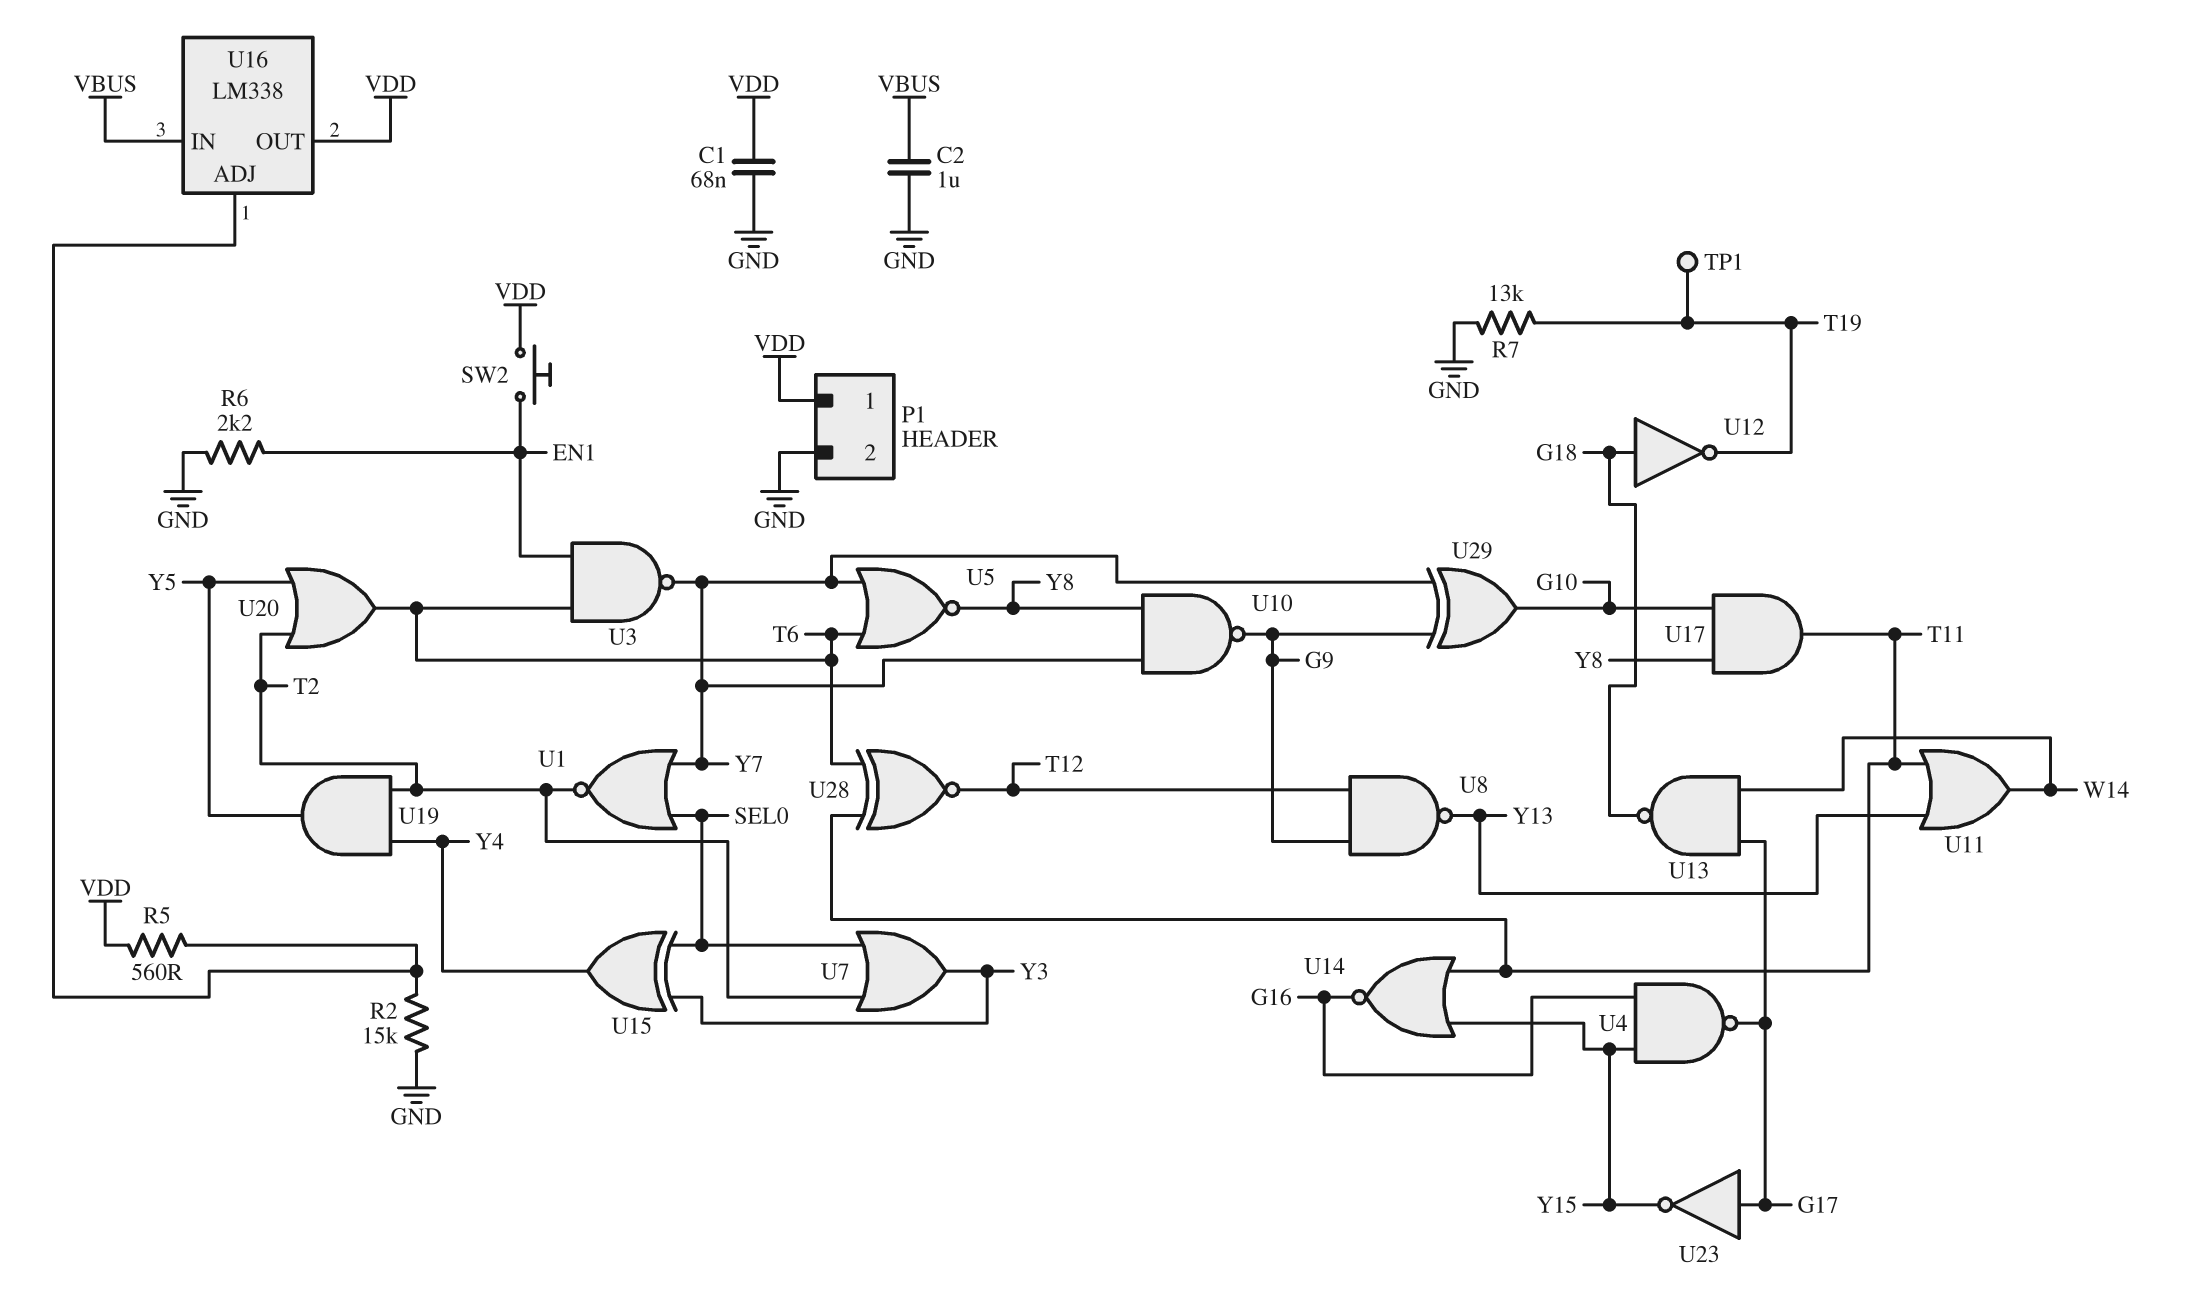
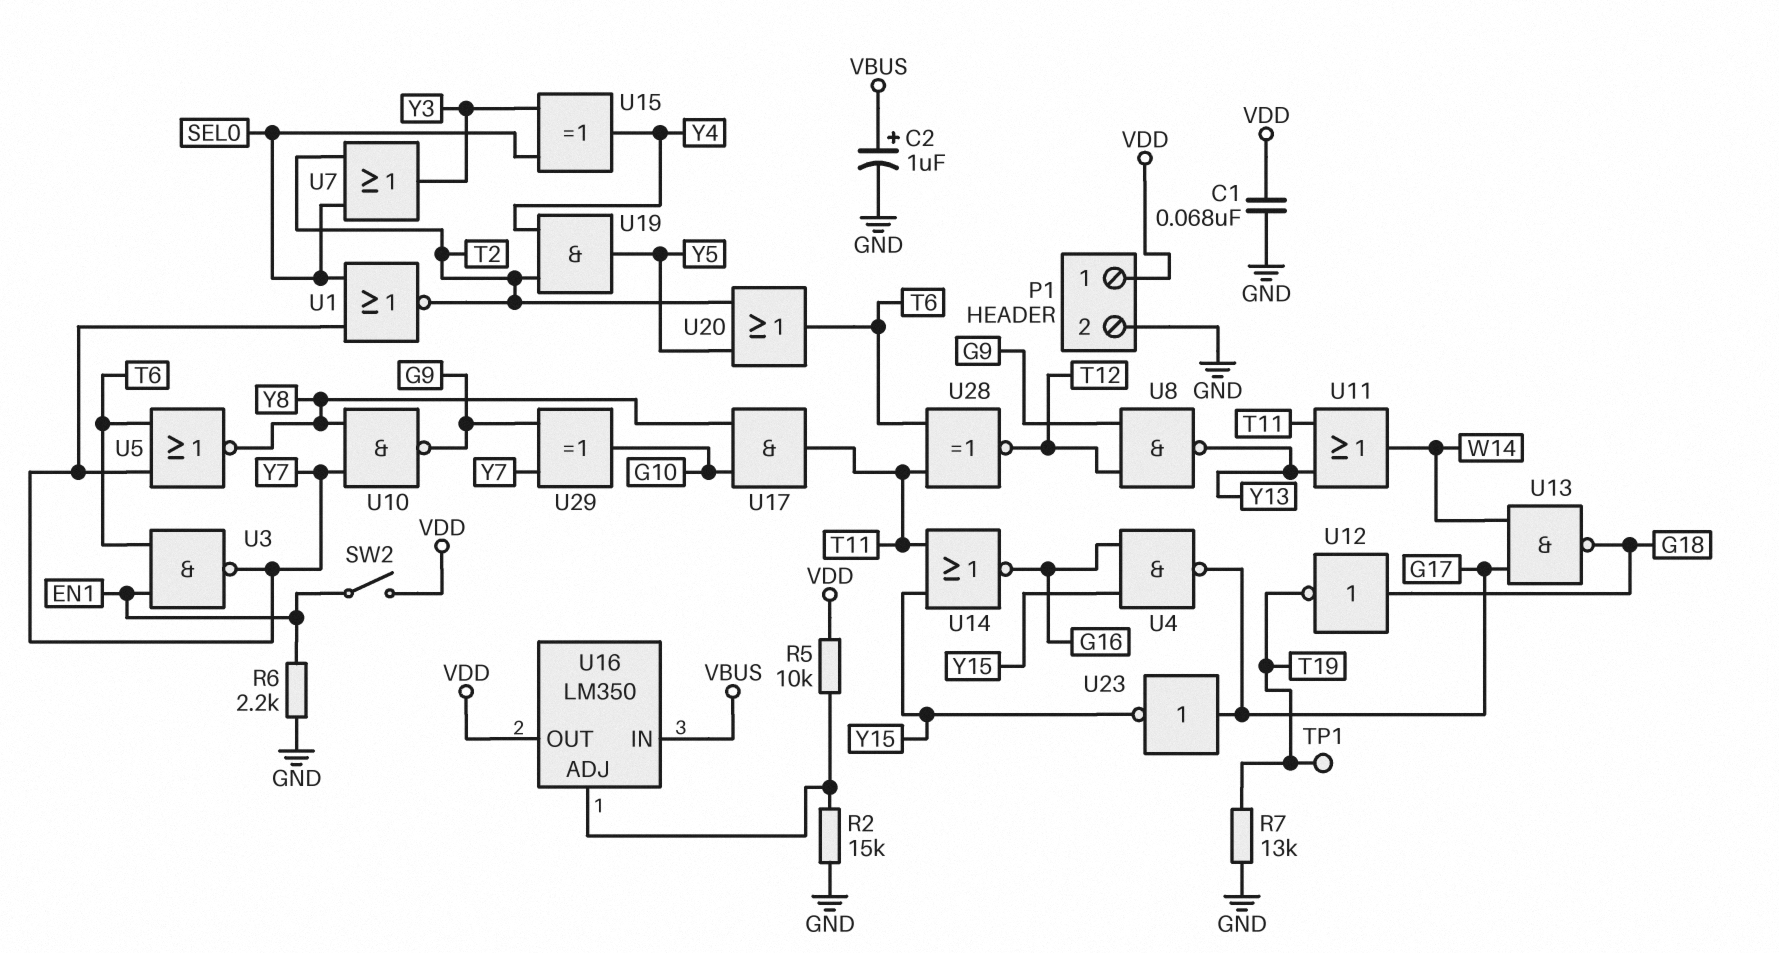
C2: 1uF (GND, VBUS) -> 1uF (plus VBUS, minus GND)
R5: 560 (U16/ADJ, VDD) -> 10k (U16/ADJ, VDD)
SW2: button (EN1, VDD) -> switch (EN1, VDD)
U16: LM338 -> LM350

